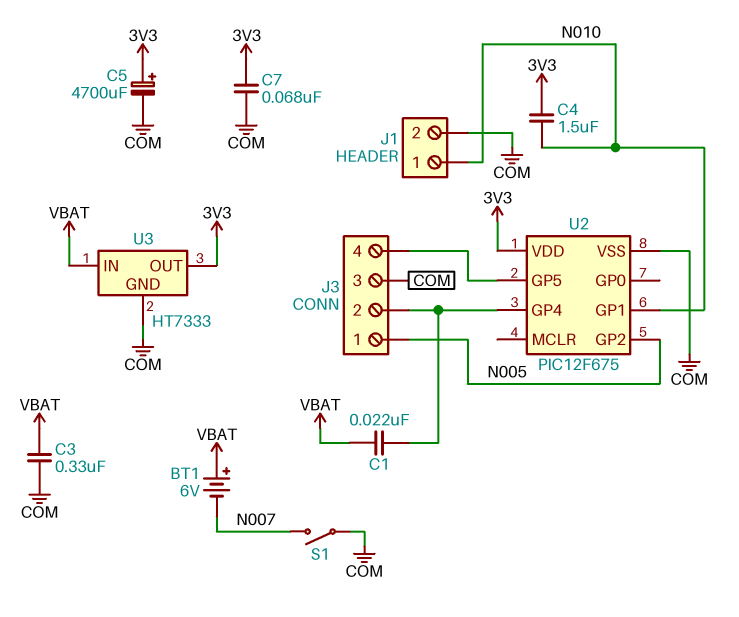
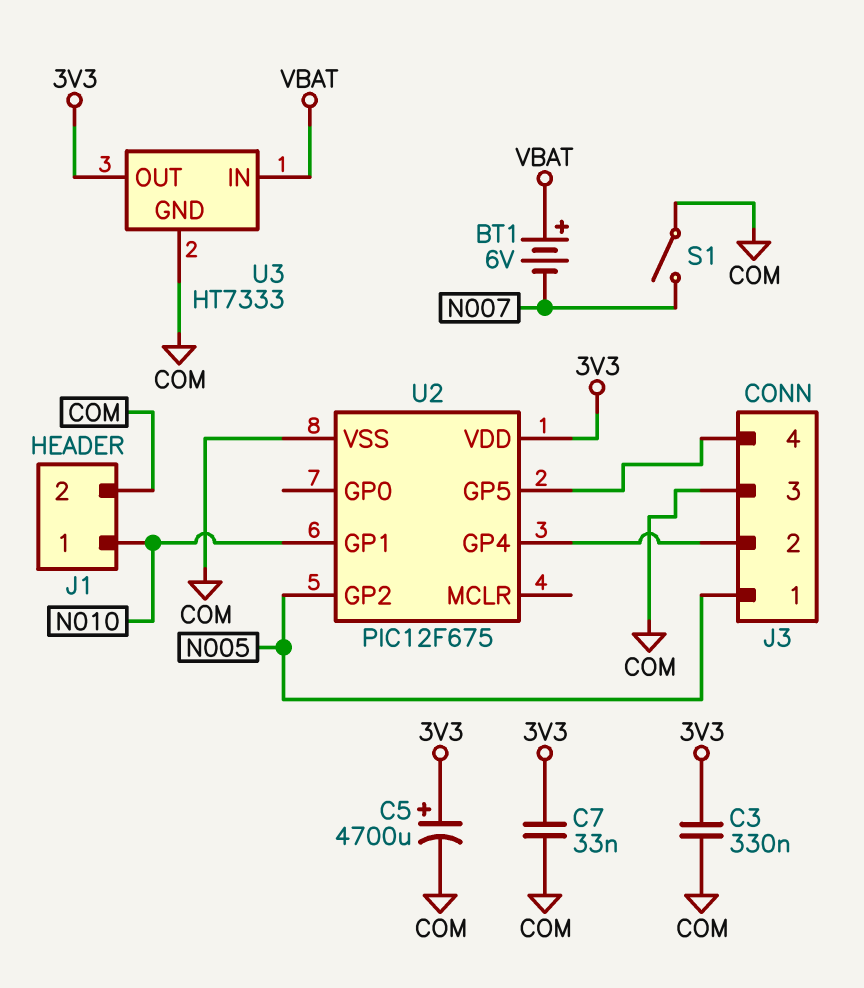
C1: 22nF (J3/2, VBAT) -> none
C3: 330nF (COM, VBAT) -> 330nF (3V3, COM)
C4: 1.5uF (3V3, N010) -> none
C7: 68nF (3V3, COM) -> 33nF (3V3, COM)

